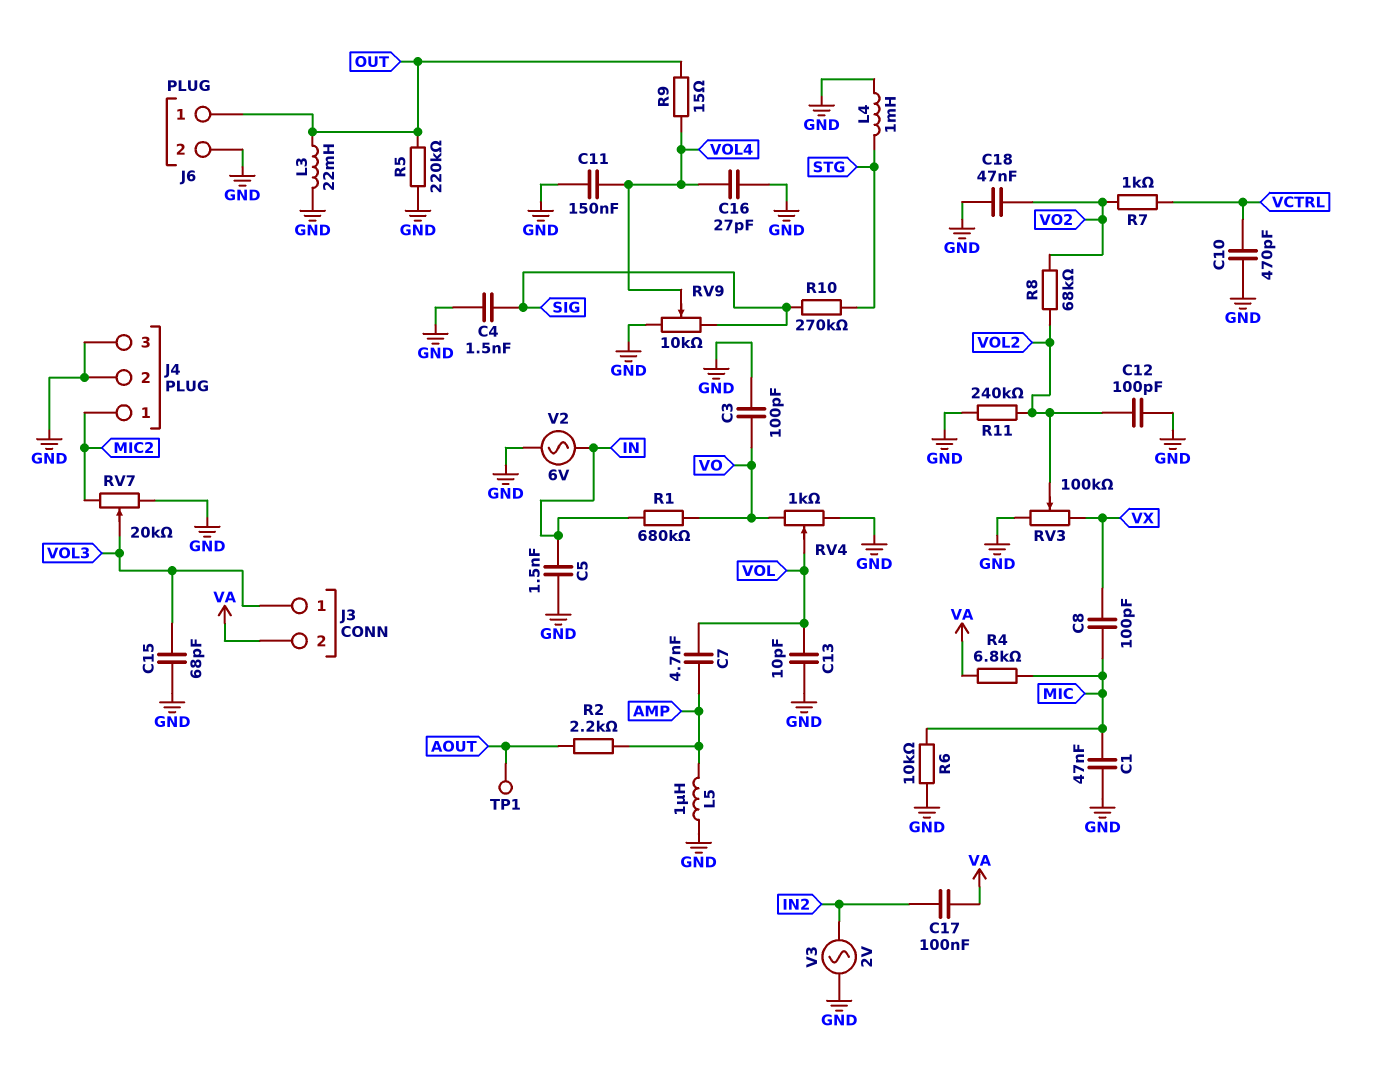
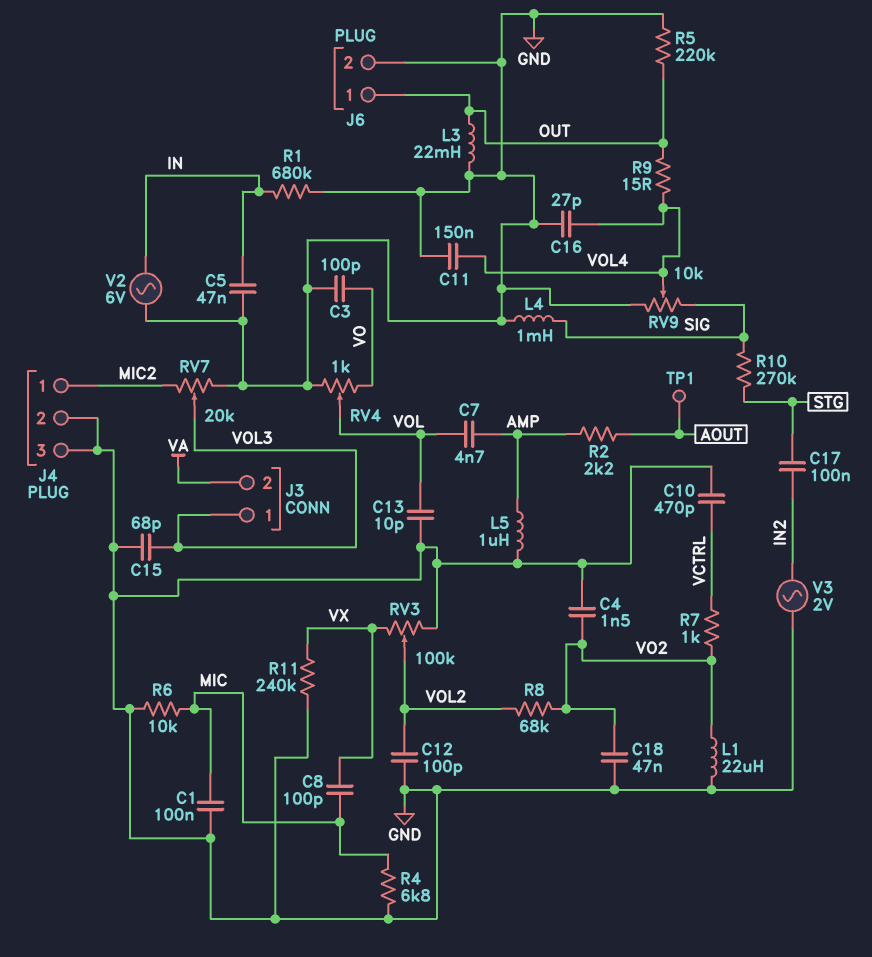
C1: 47nF (GND, MIC) -> 100nF (GND, MIC)
C4: 1.5nF (GND, SIG) -> 1.5nF (GND, VO2)
C5: 1.5nF (GND, IN) -> 47nF (GND, IN)
C17: 100nF (IN2, VA) -> 100nF (IN2, STG)
L1: none -> 22uH (GND, VO2)
L4: 1mH (GND, STG) -> 1mH (GND, SIG)
R1: 680k (IN, VO) -> 680k (GND, IN)
R4: 6.8k (MIC, VA) -> 6.8k (GND, MIC)
R11: 240k (GND, VOL2) -> 240k (GND, VX)

